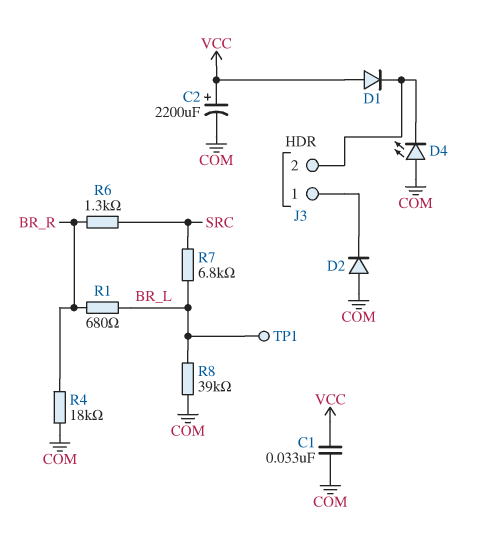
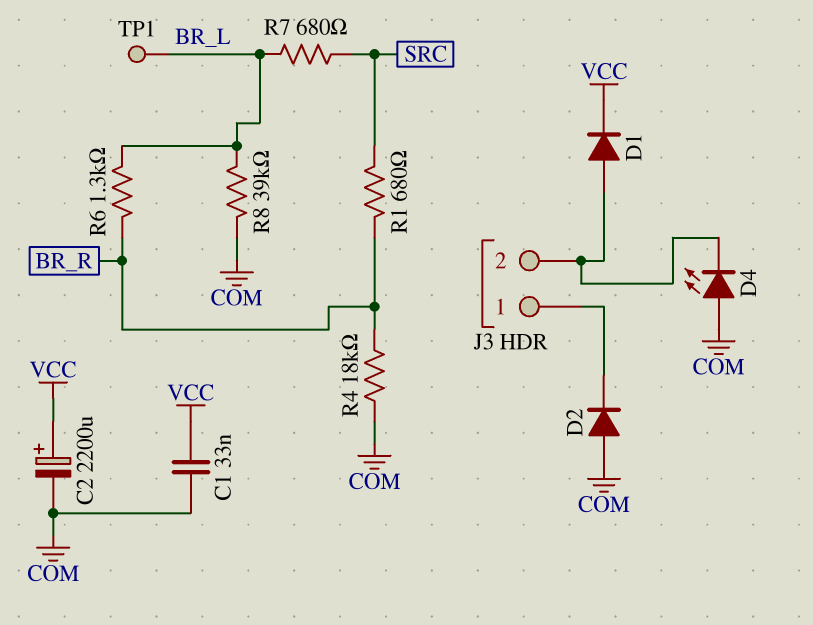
D1: diode (A VCC, K J3/2) -> diode (A J3/2, K VCC)
R1: 680 (BR_L, BR_R) -> 680 (BR_R, SRC)
R6: 1.3k (BR_R, SRC) -> 1.3k (BR_L, BR_R)
R7: 6.8k (BR_L, SRC) -> 680 (BR_L, SRC)

